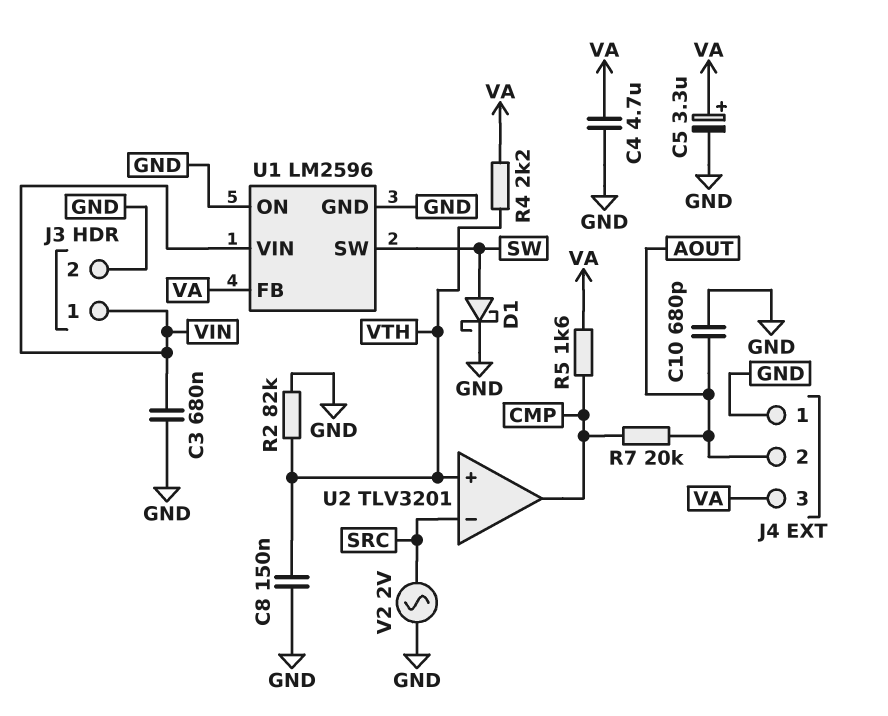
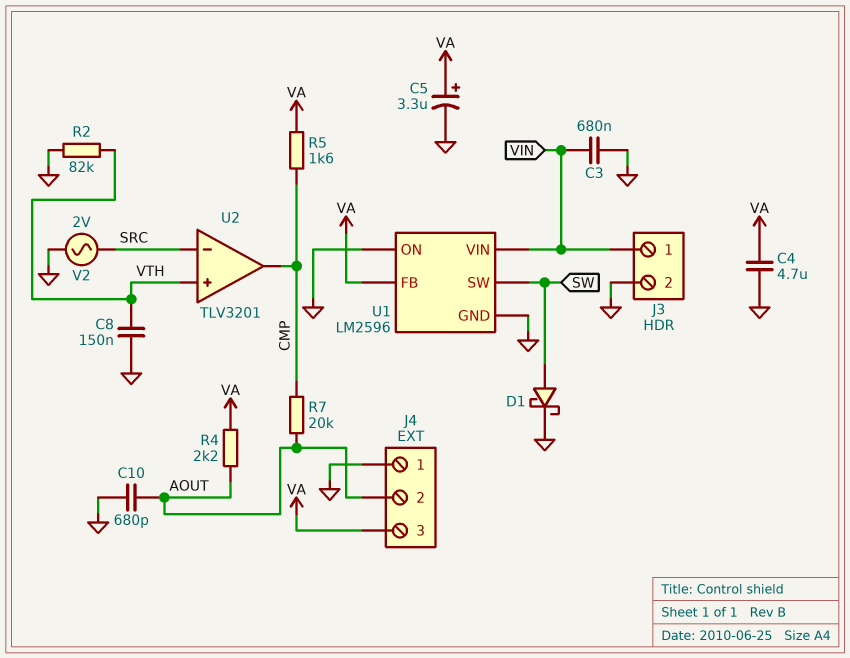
R4: 2.2k (VA, VTH) -> 2.2k (AOUT, VA)

